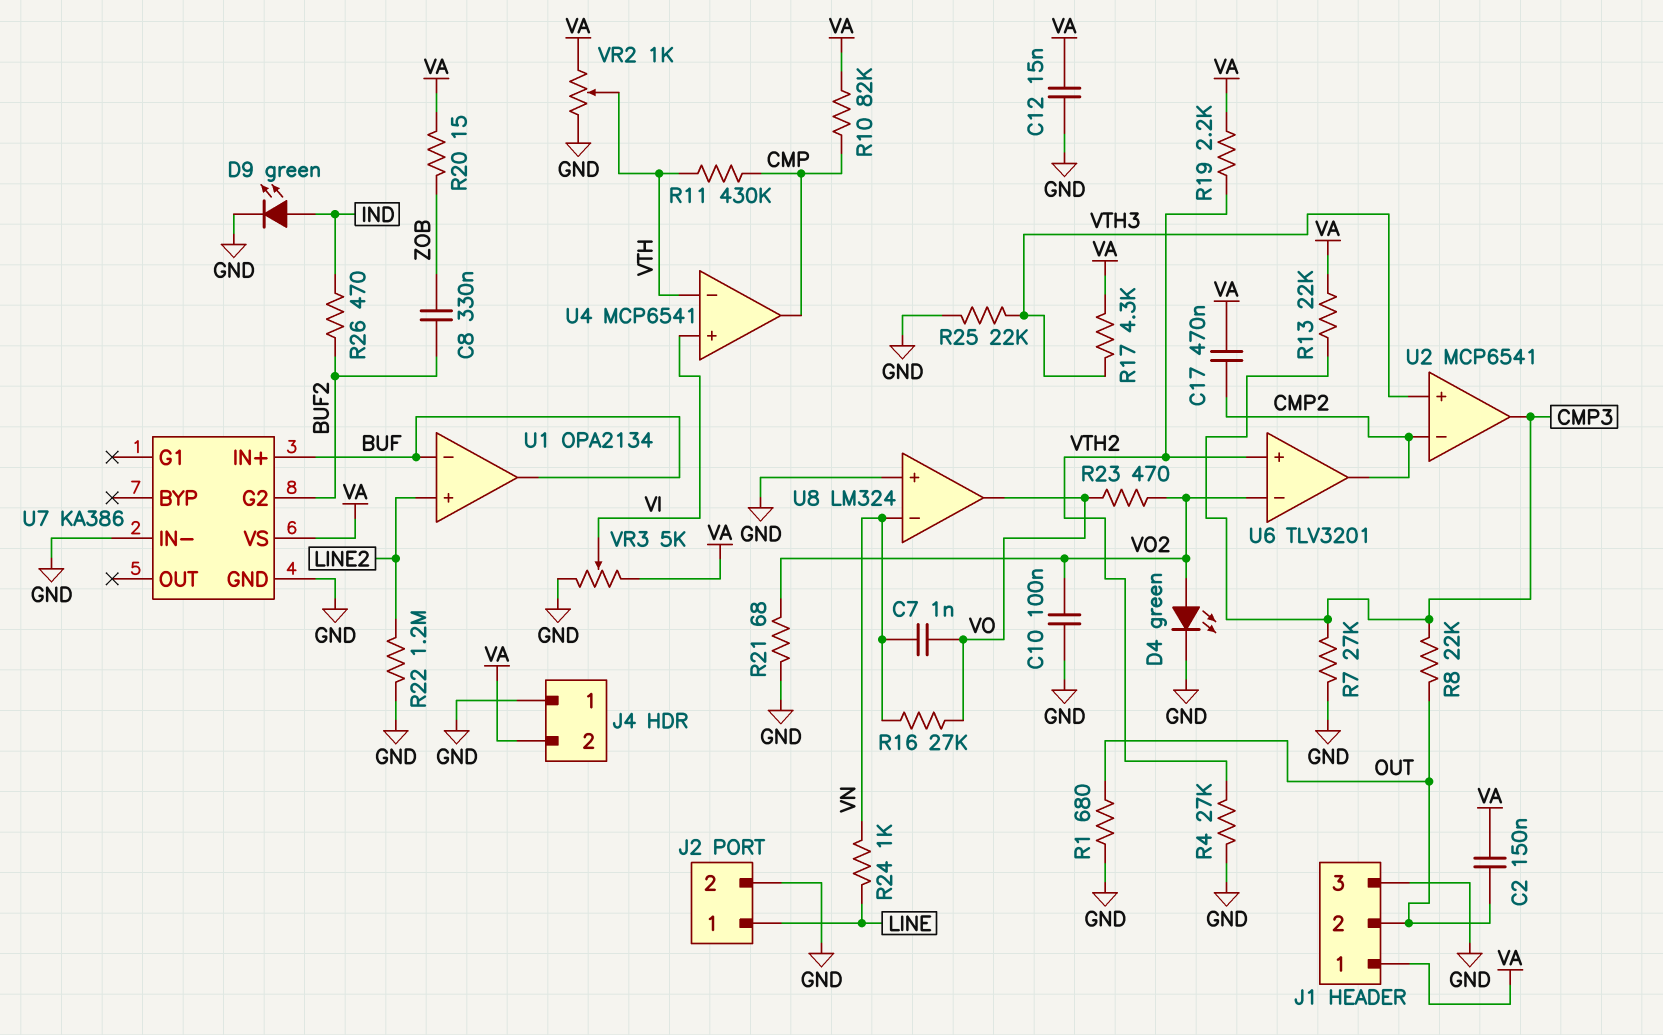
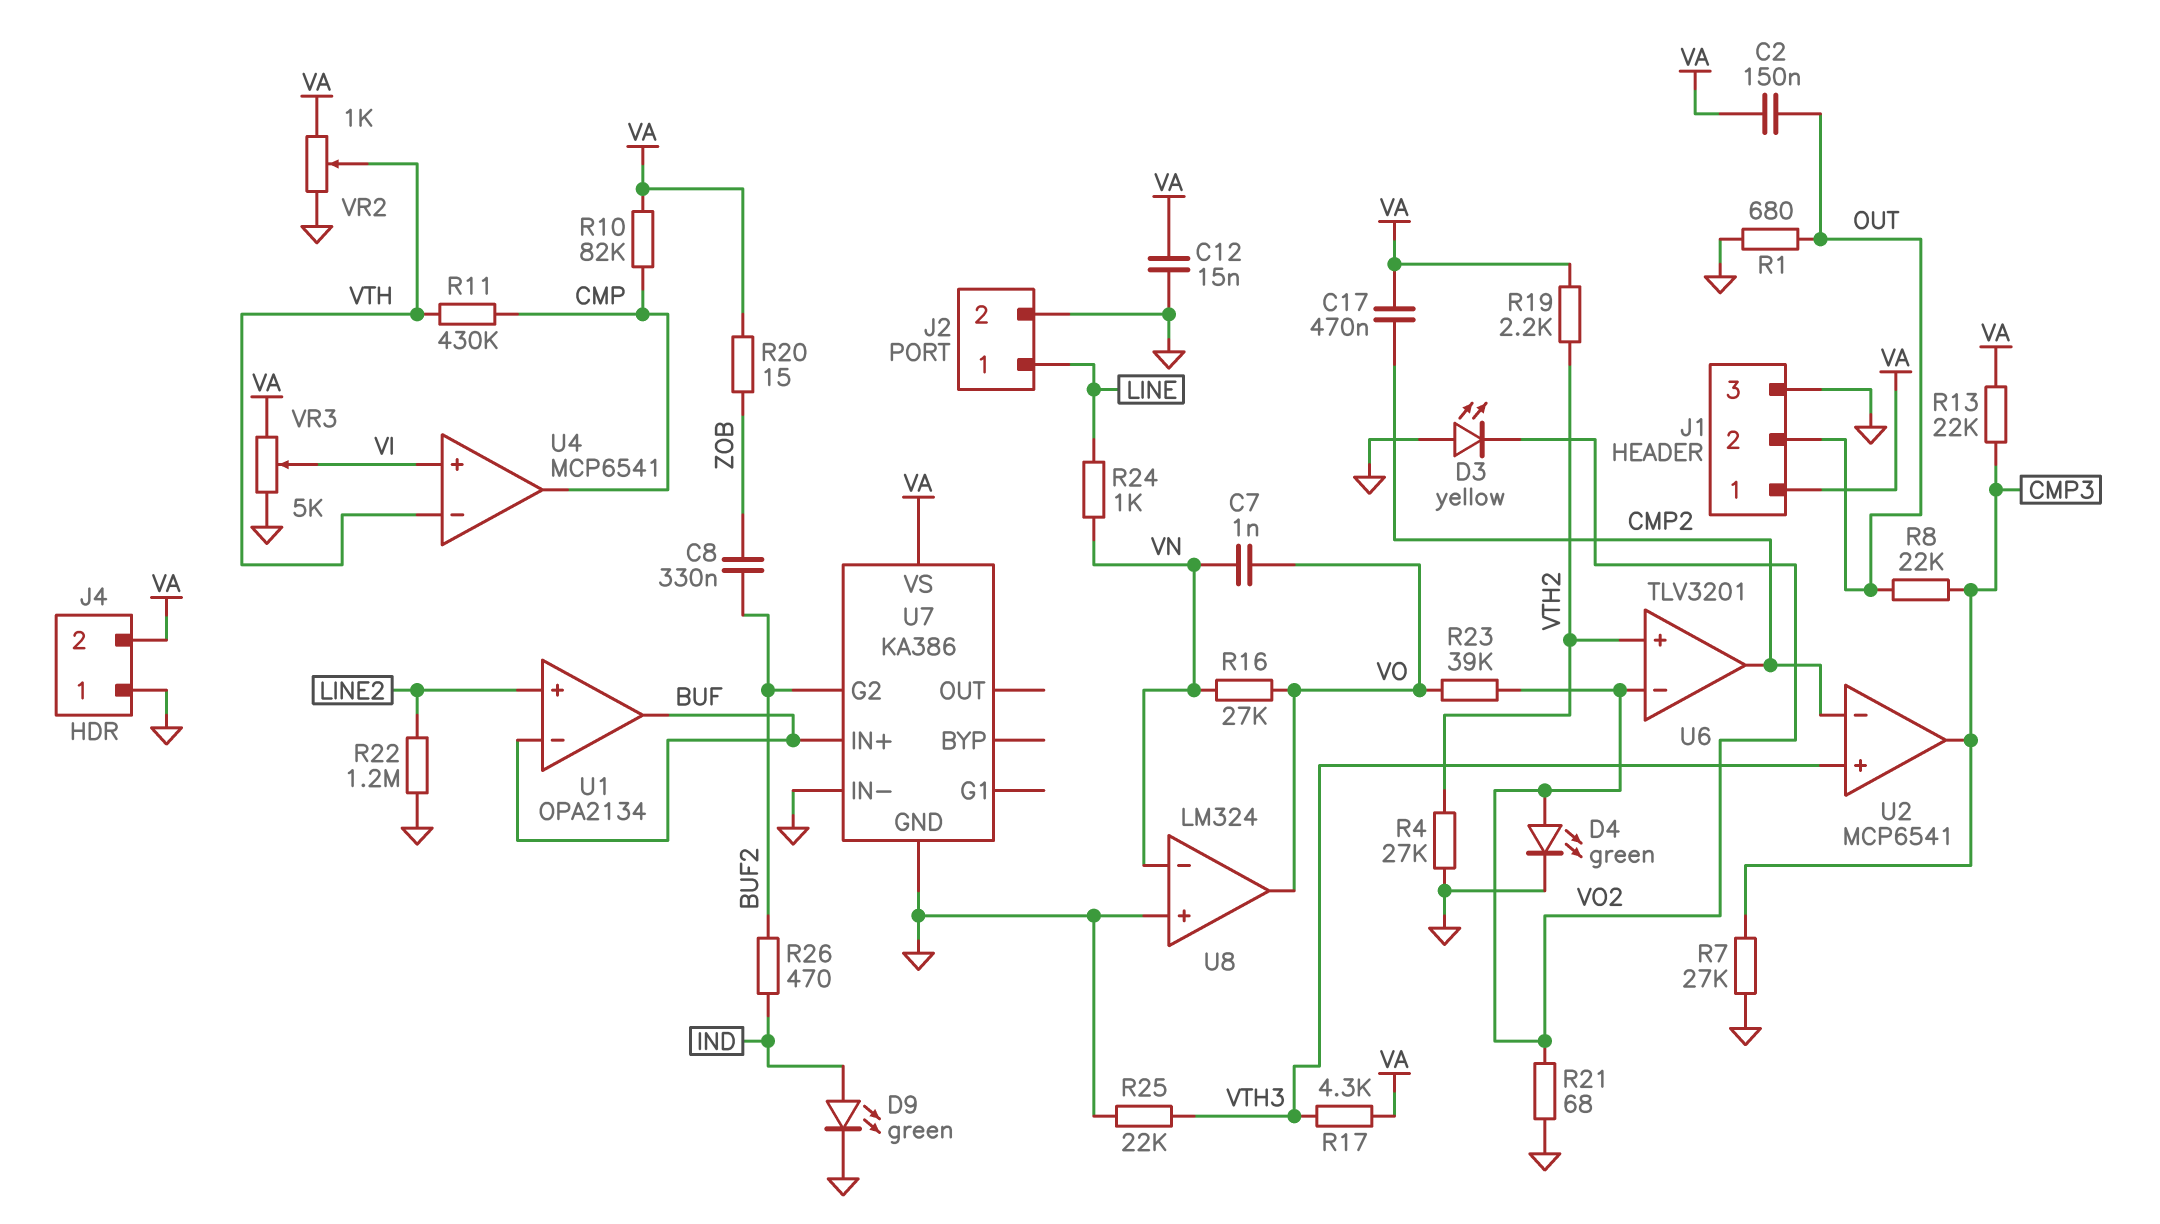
C10: 100nF (GND, VO2) -> none
D3: none -> LED yellow (A GND, K VO2)
R23: 470 (VO, VO2) -> 39k (VO, VO2)

